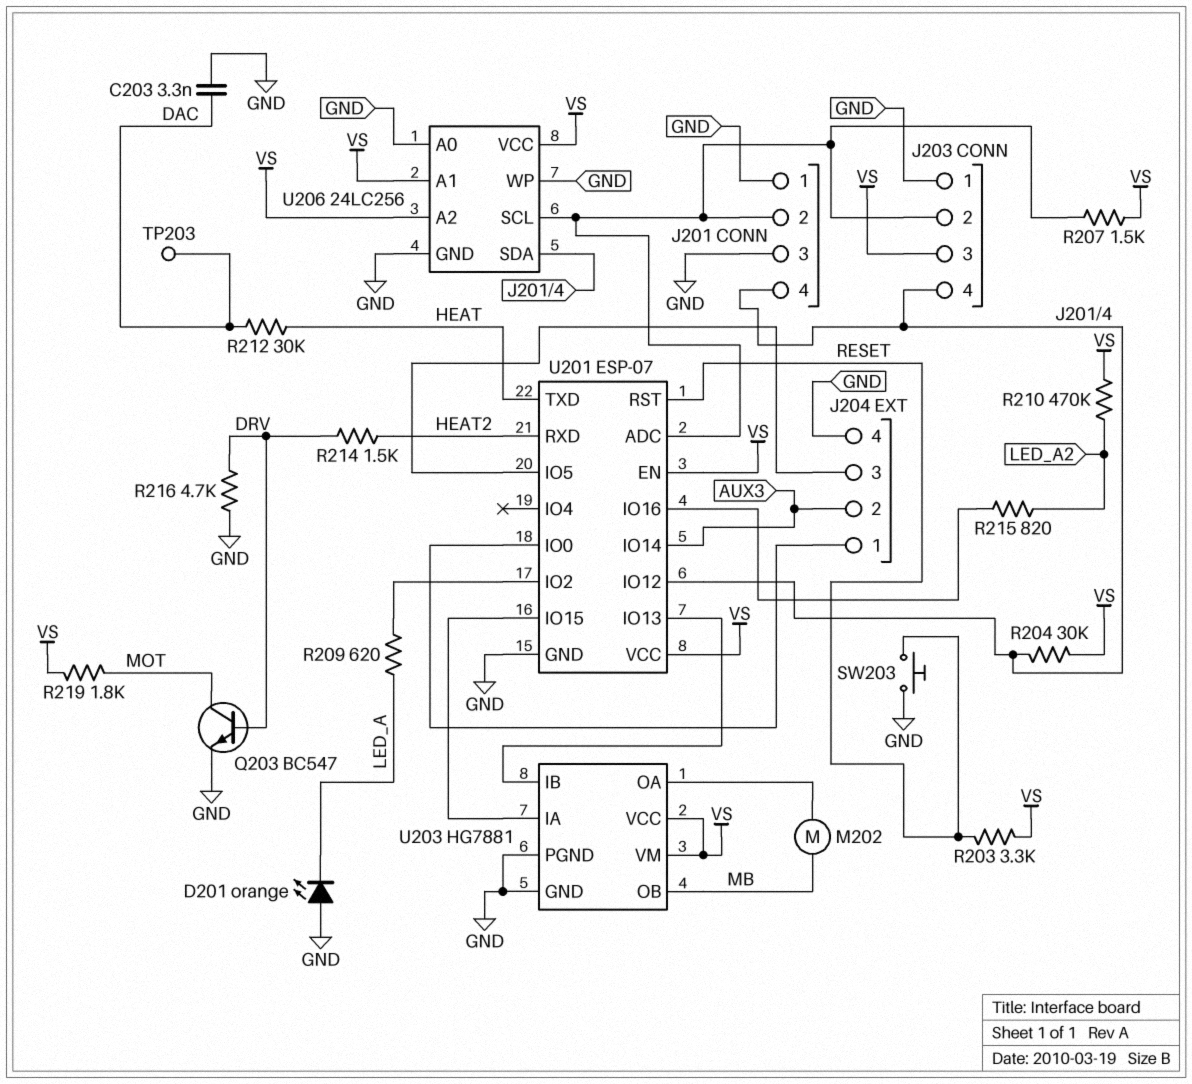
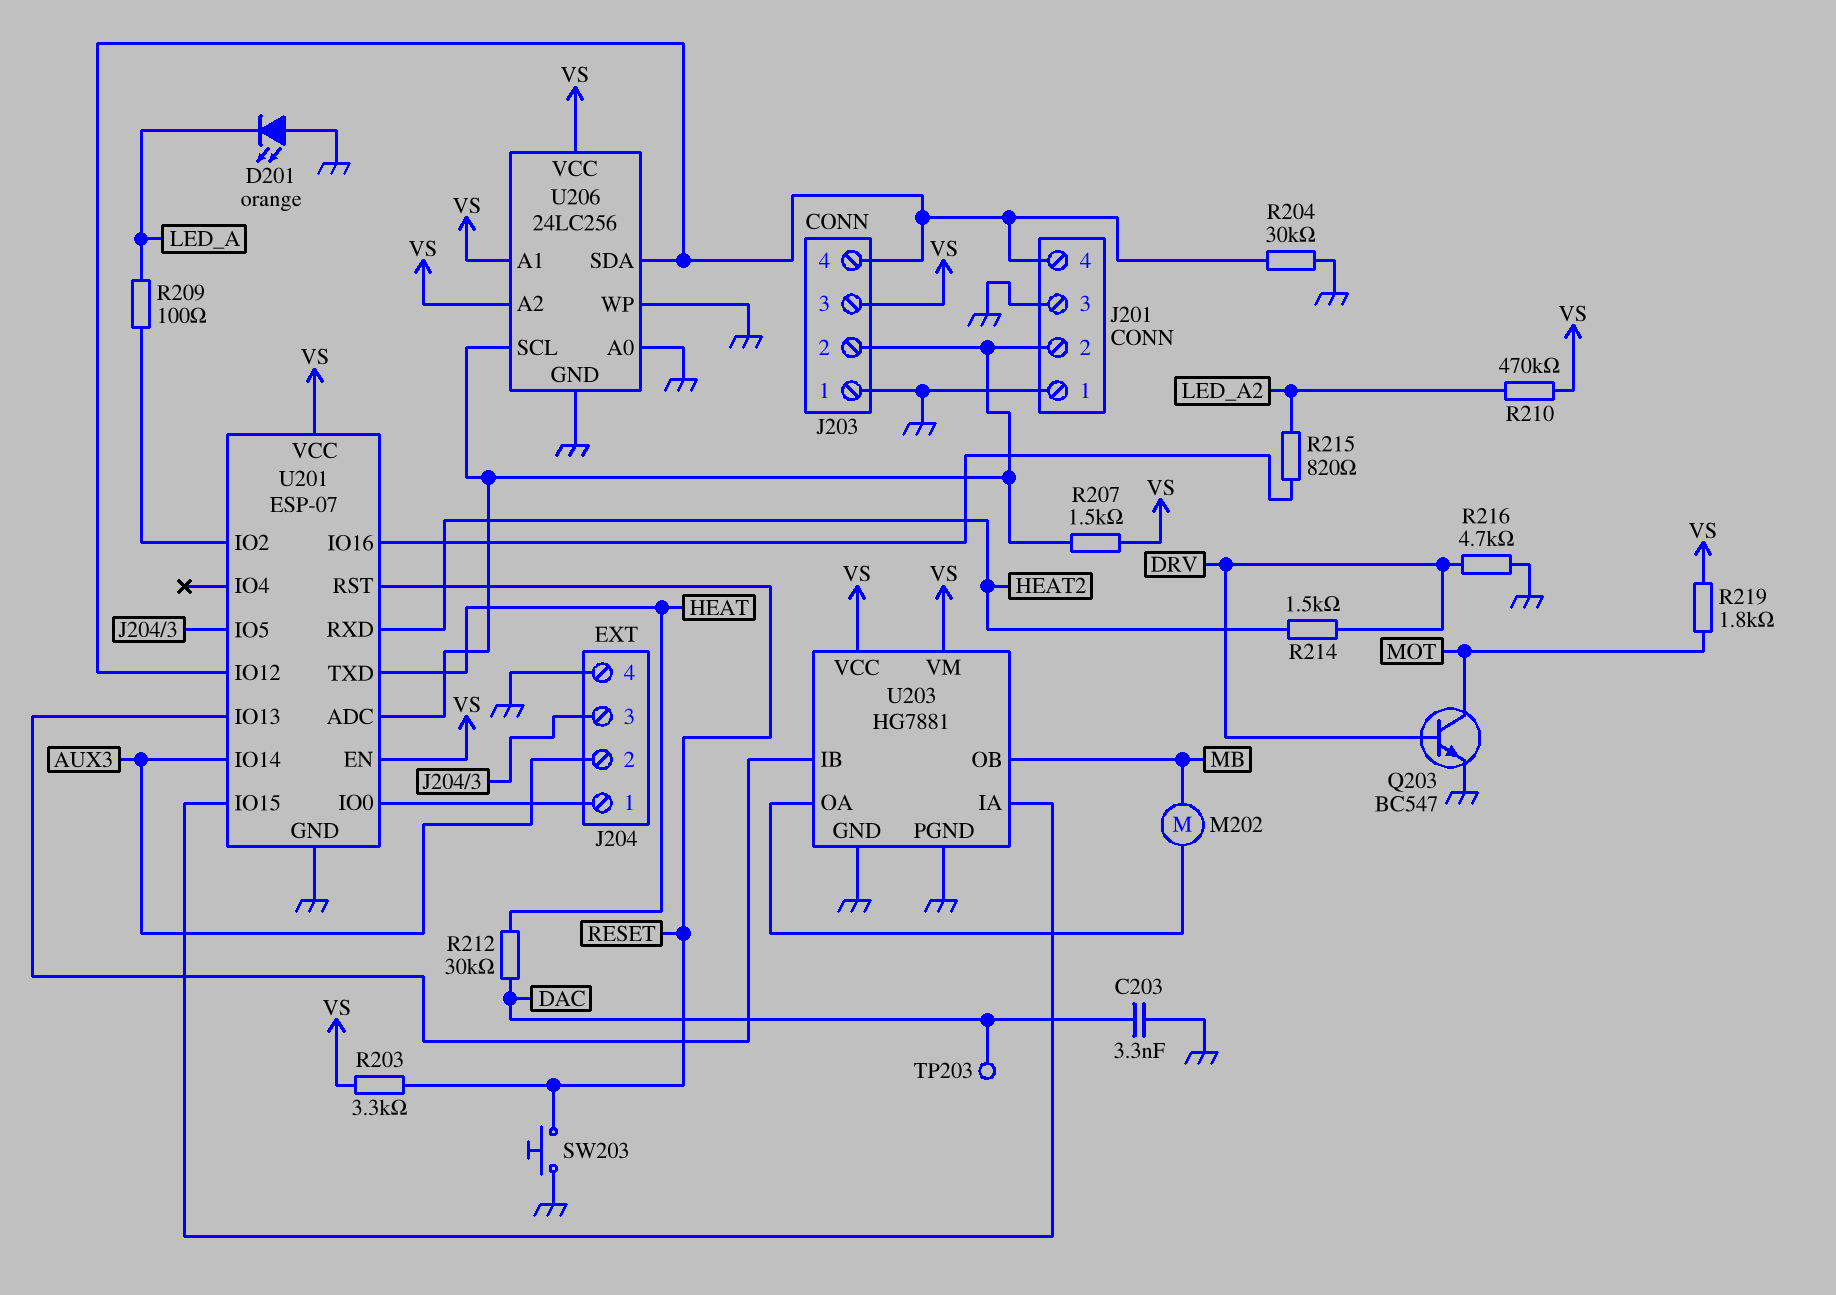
R204: 30k (J201/4, VS) -> 30k (GND, J201/4)
R209: 620 (LED_A, U201/IO2) -> 100 (LED_A, U201/IO2)

